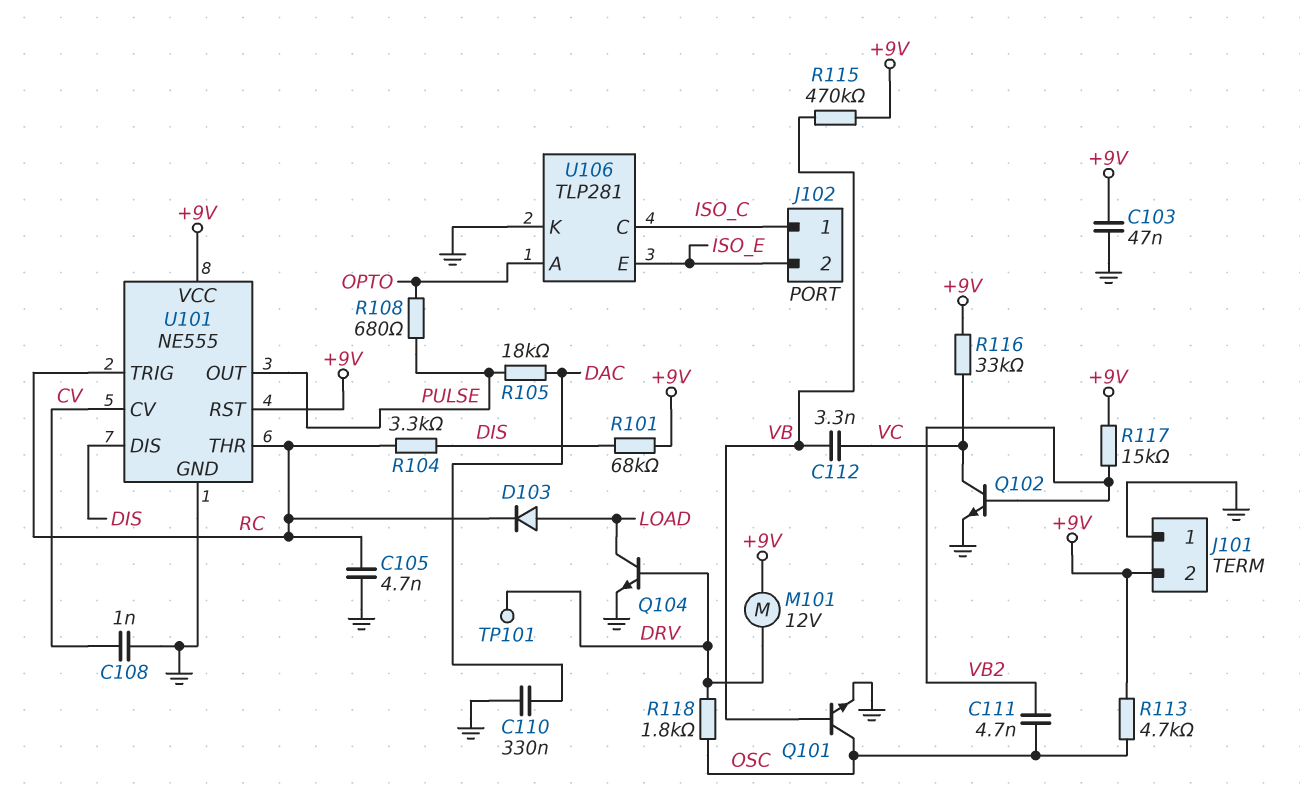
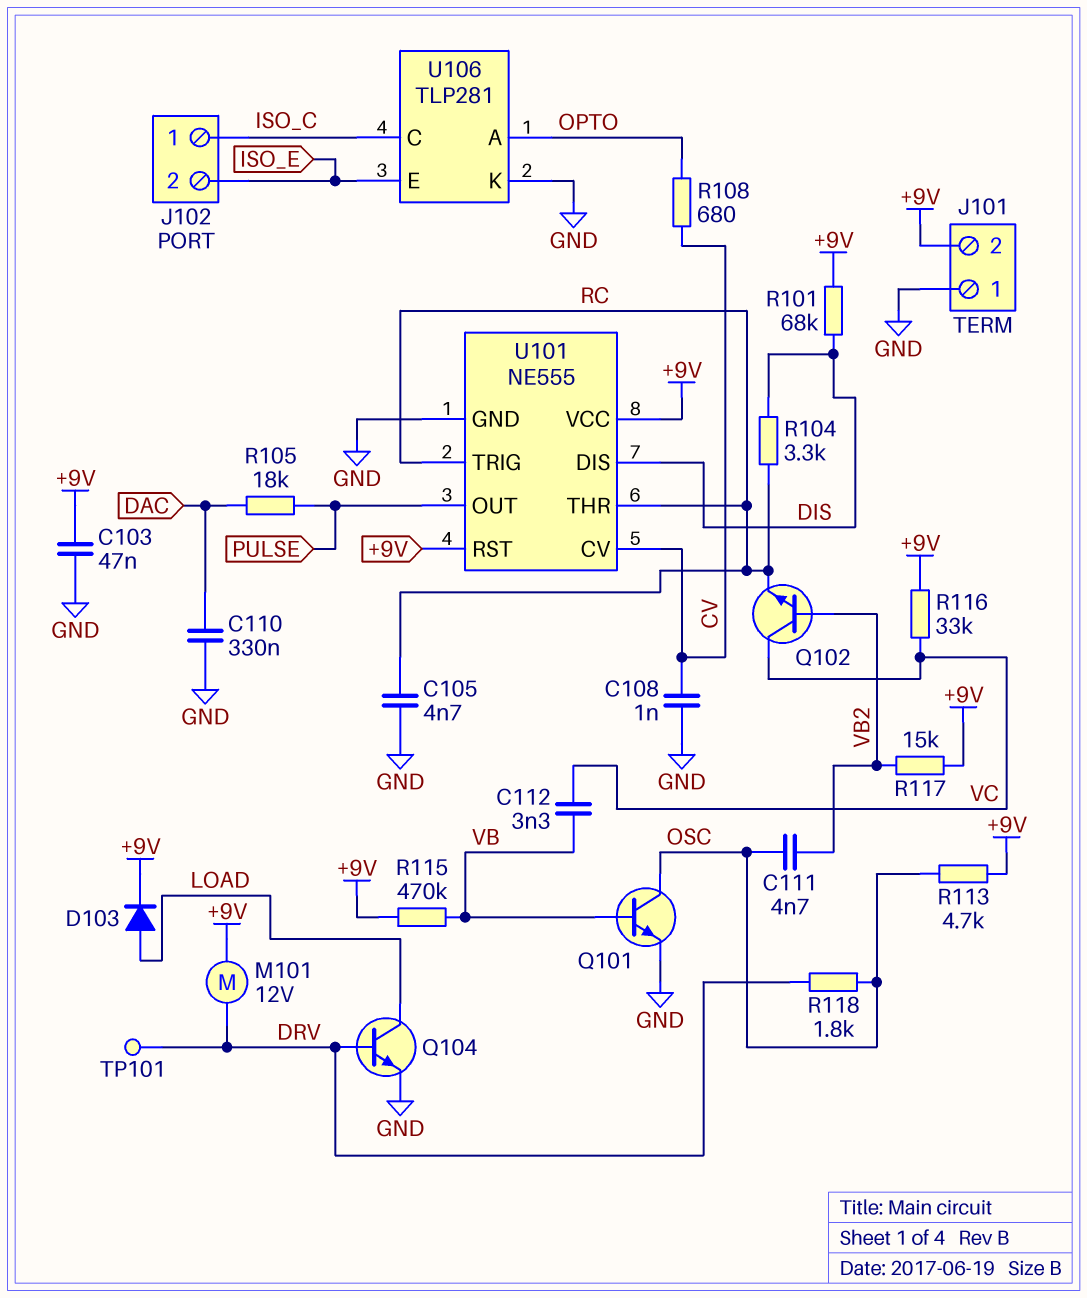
D103: diode (A LOAD, K RC) -> diode (A LOAD, K +9V)
Q102: NPN (B VB2, C VC, E GND) -> NPN (B VB2, C VC, E RC)
R108: 680 (OPTO, PULSE) -> 680 (CV, OPTO)

